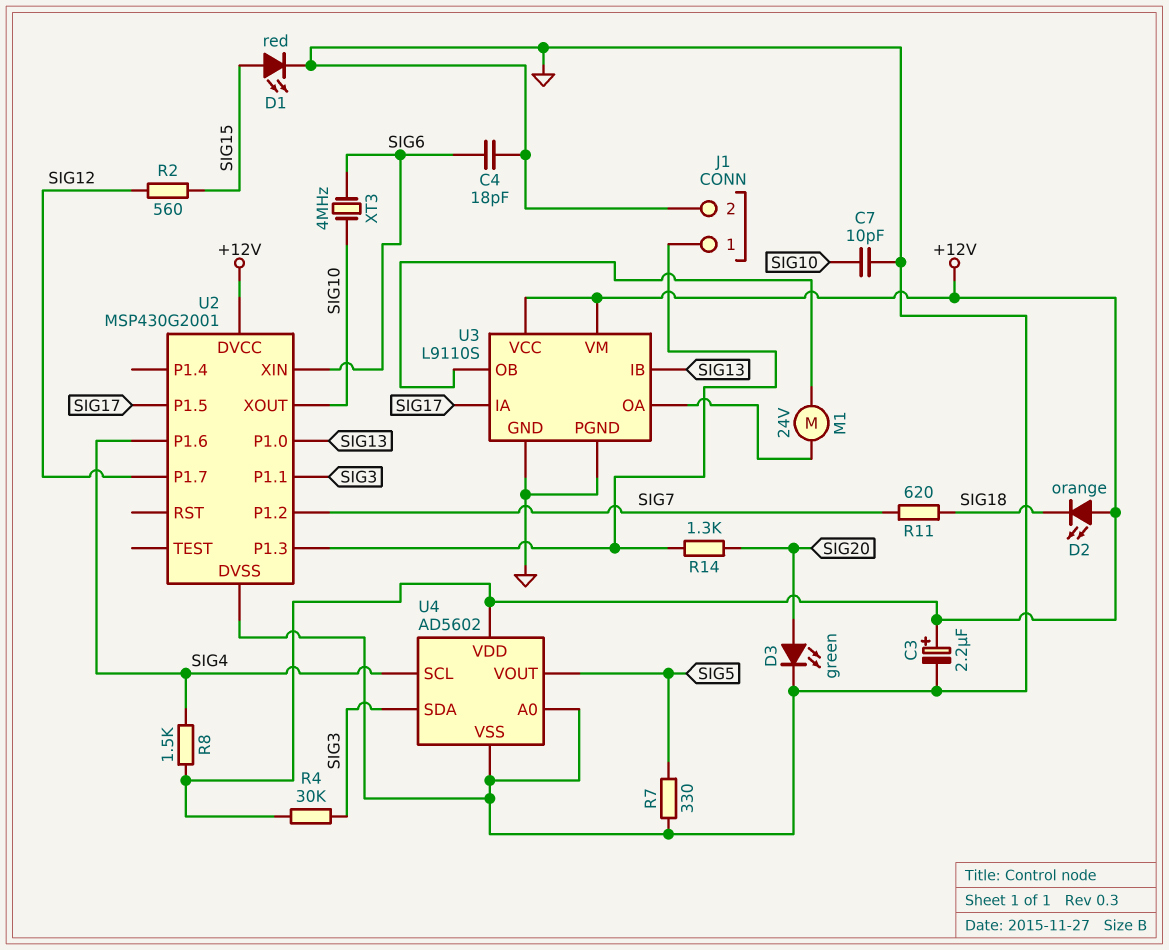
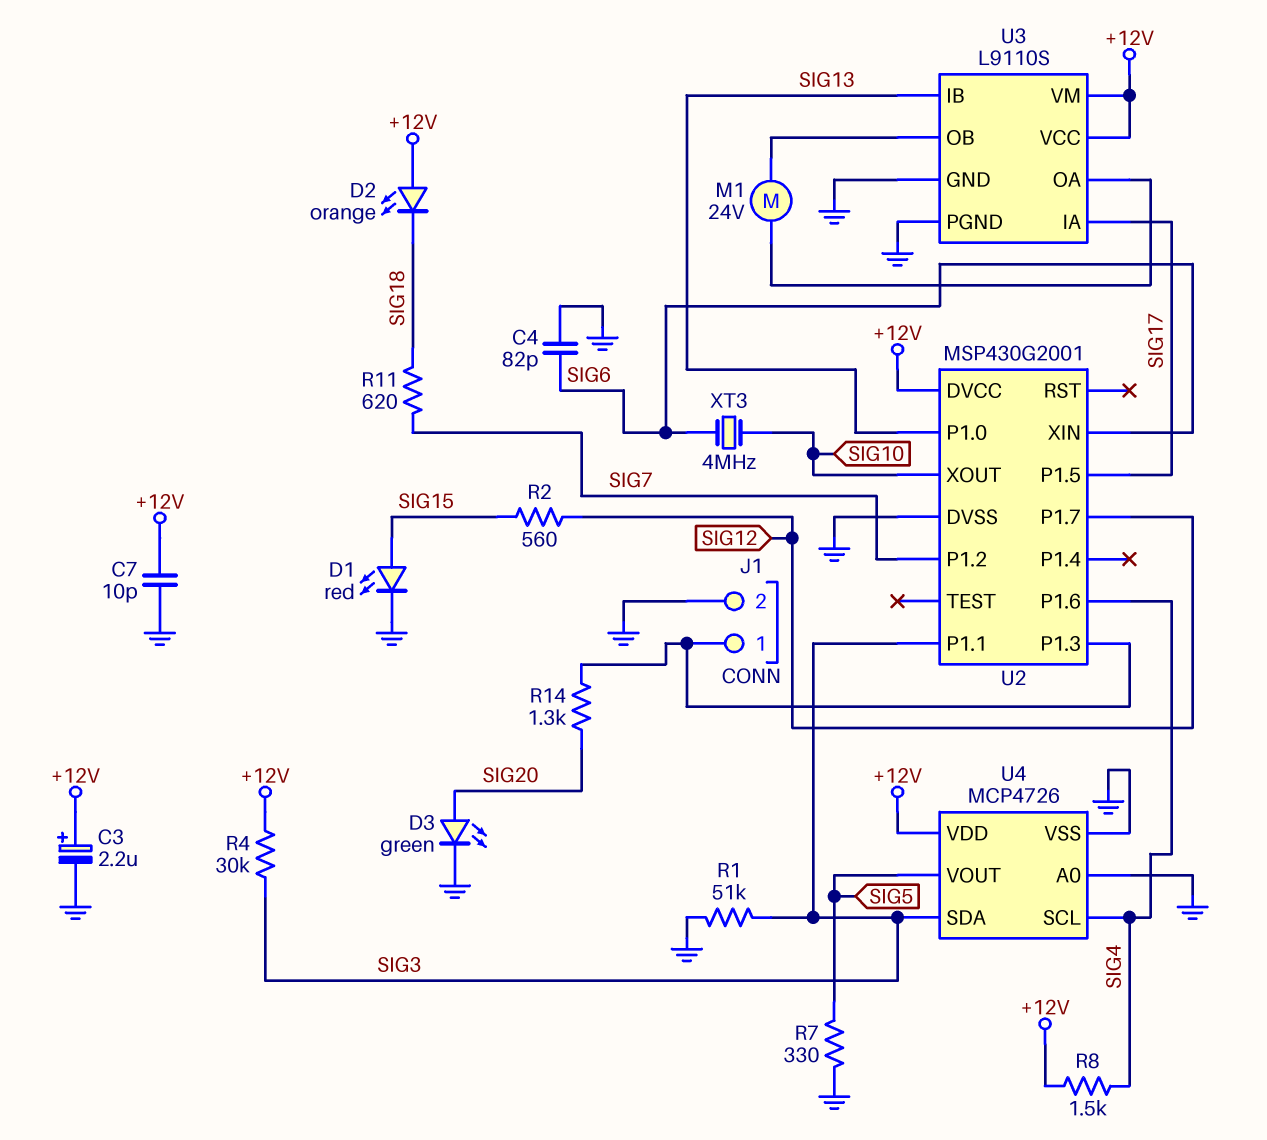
C4: 18pF (GND, SIG6) -> 82pF (GND, SIG6)
C7: 10pF (GND, SIG10) -> 10pF (+12V, GND)
R1: none -> 51k (GND, SIG3)
U4: AD5602 -> MCP4726

